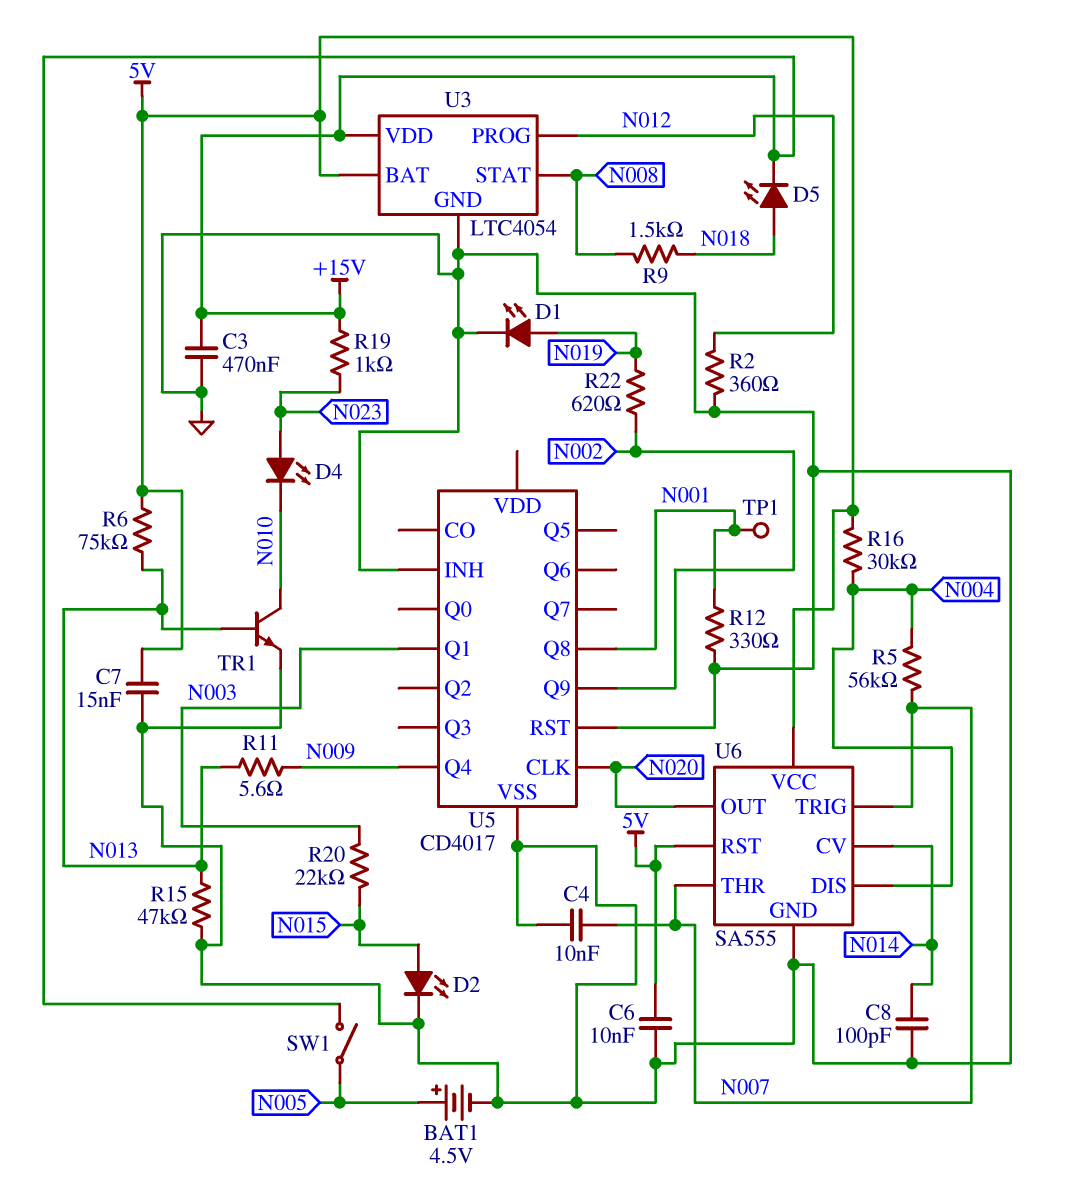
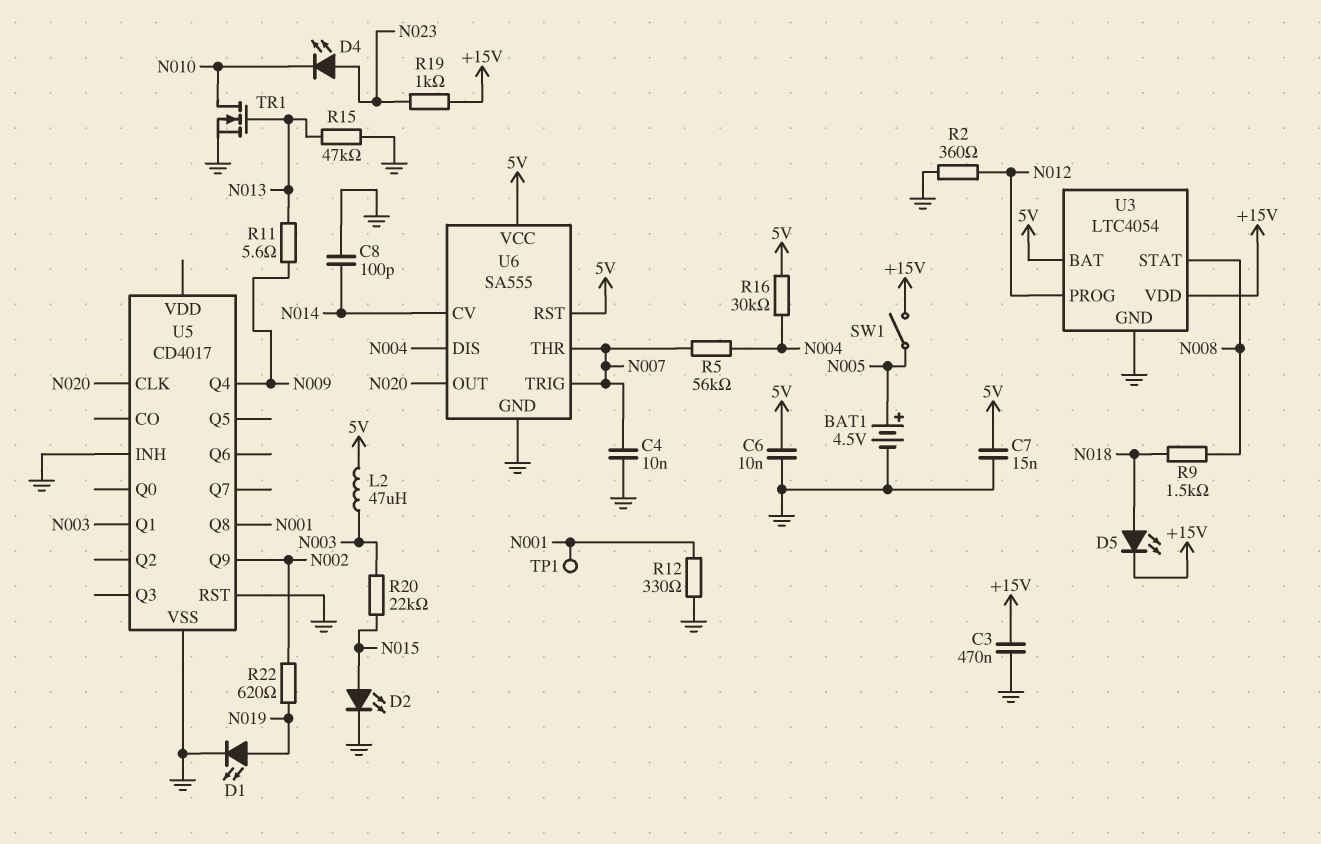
L2: none -> 47uH (5V, N003)
R6: 75k (5V, N013) -> none
TR1: NPN (B N013, C N010, E GND) -> NMOS (G N013, D N010, S GND)

